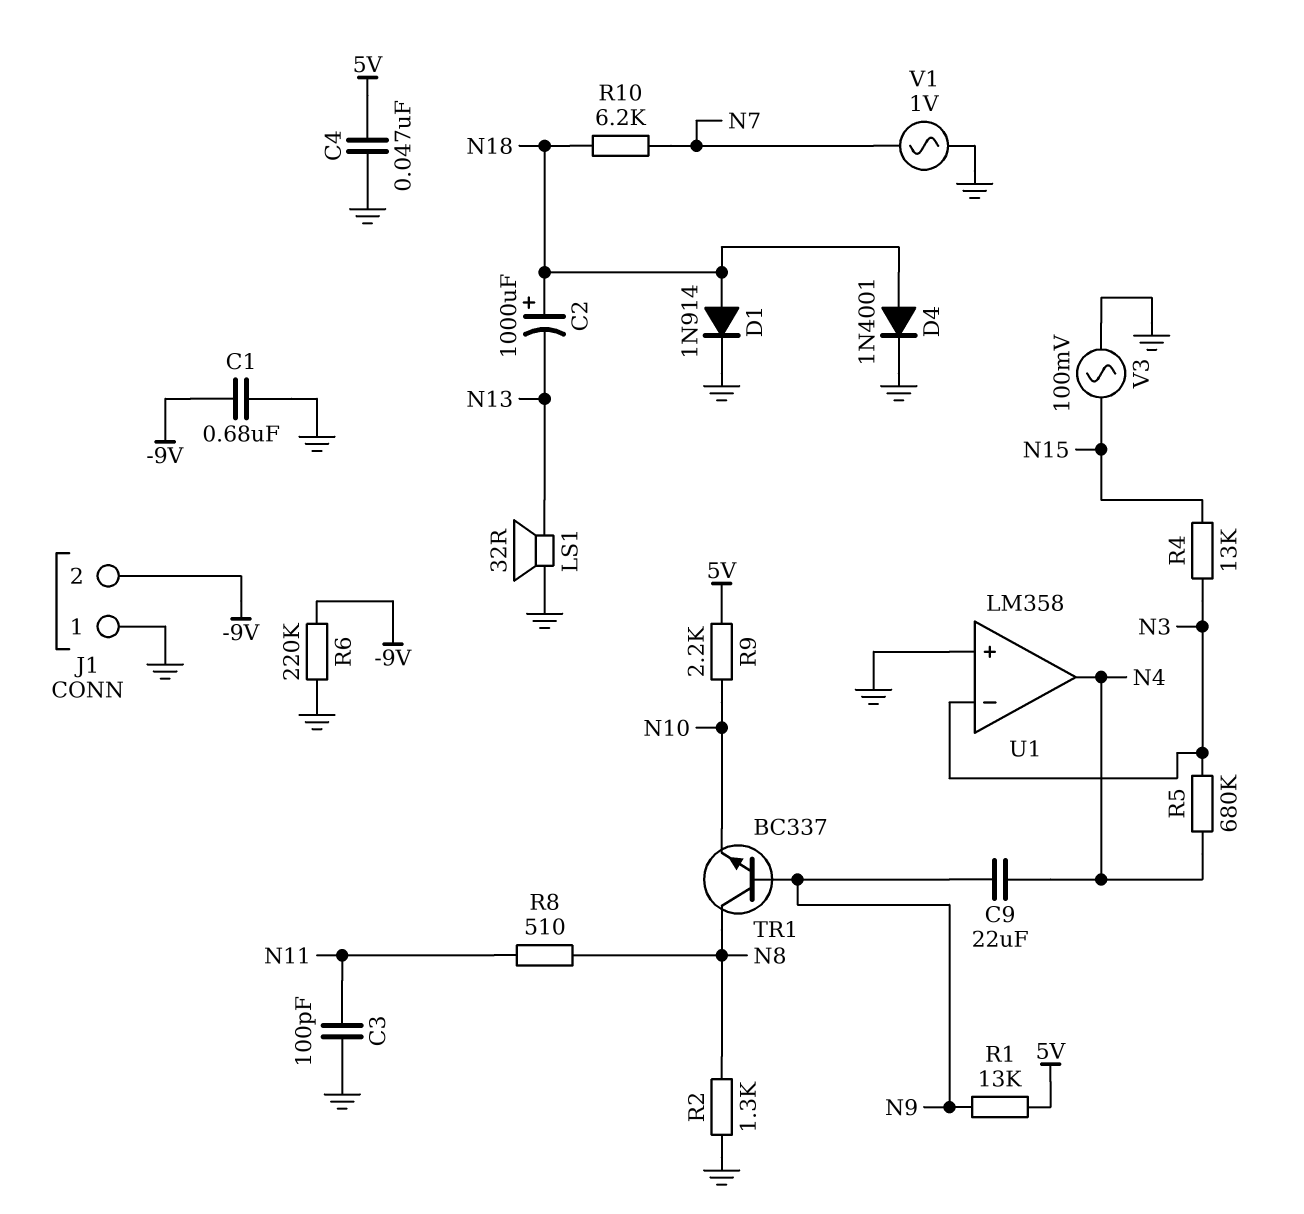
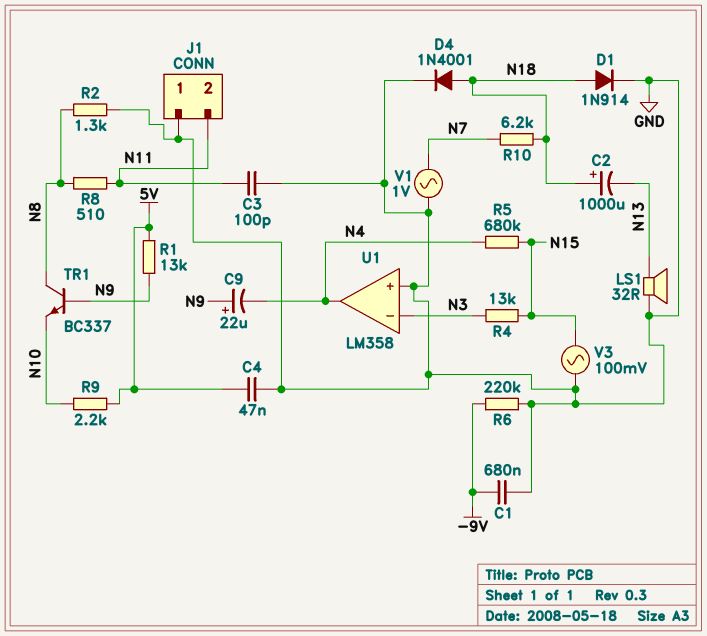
C9: 22uF (N4, N9) -> 22uF (plus N9, minus N4)
J1 pin 2: -9V -> N11
R5: 680k (N3, N4) -> 680k (N4, N15)

